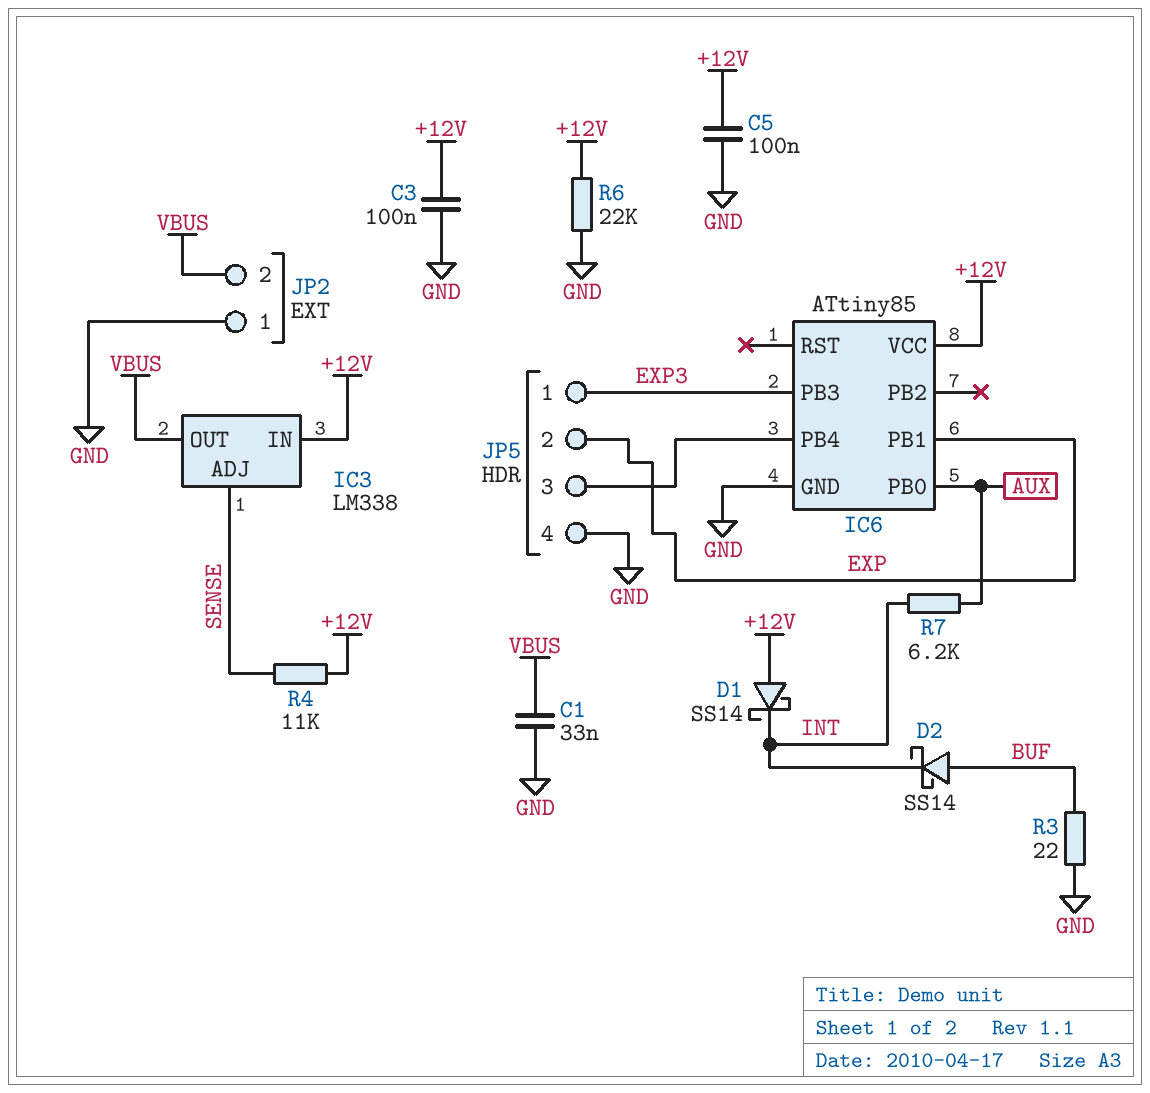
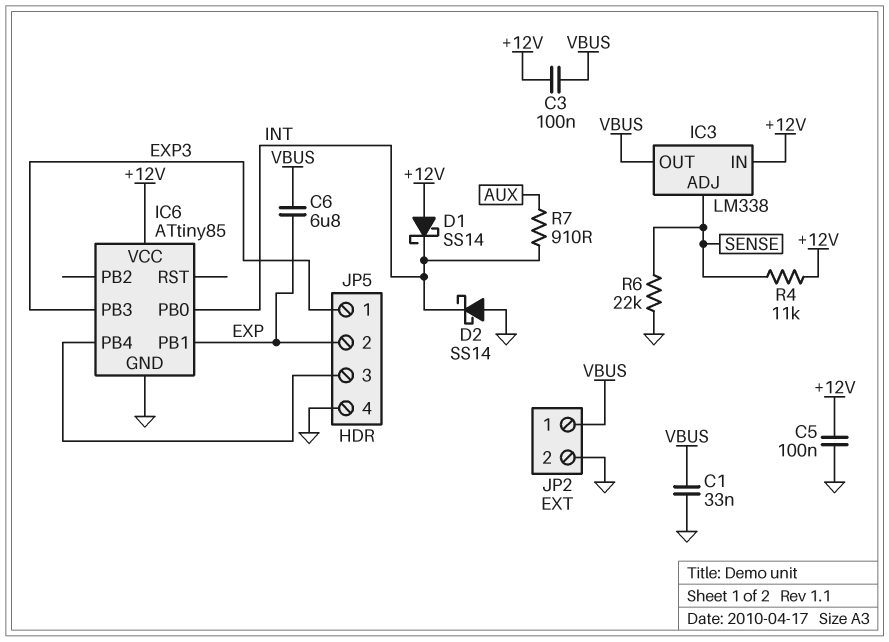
C3: 100nF (+12V, GND) -> 100nF (+12V, VBUS)
C6: none -> 6.8uF (EXP, VBUS)
D2: schottky SS14 (A BUF, K INT) -> schottky SS14 (A GND, K INT)
IC6 pin PB0: AUX -> INT
JP2 pin 1: GND -> VBUS
JP2 pin 2: VBUS -> GND
R3: 22 (BUF, GND) -> none
R6: 22k (+12V, GND) -> 22k (GND, SENSE)
R7: 6.2k (AUX, INT) -> 910 (AUX, INT)

